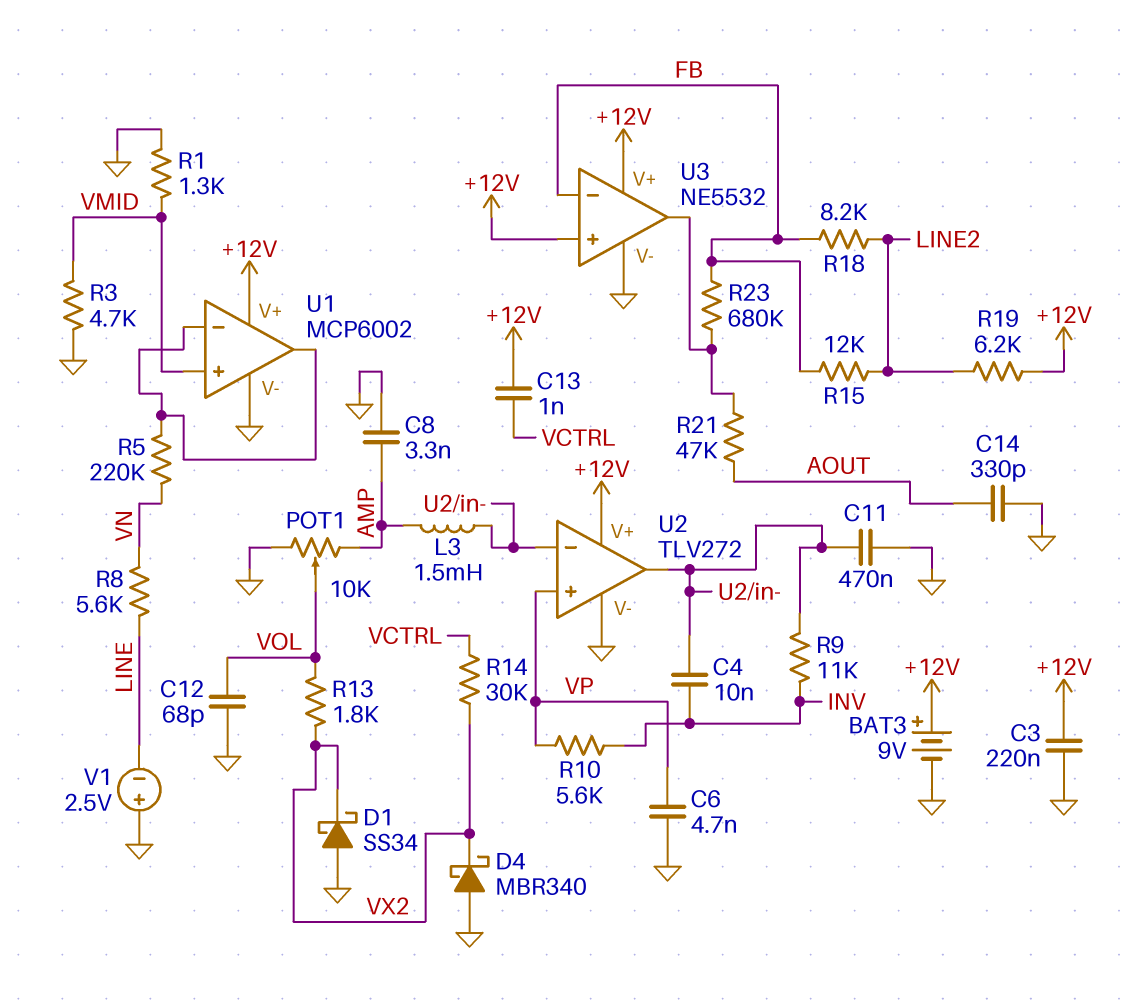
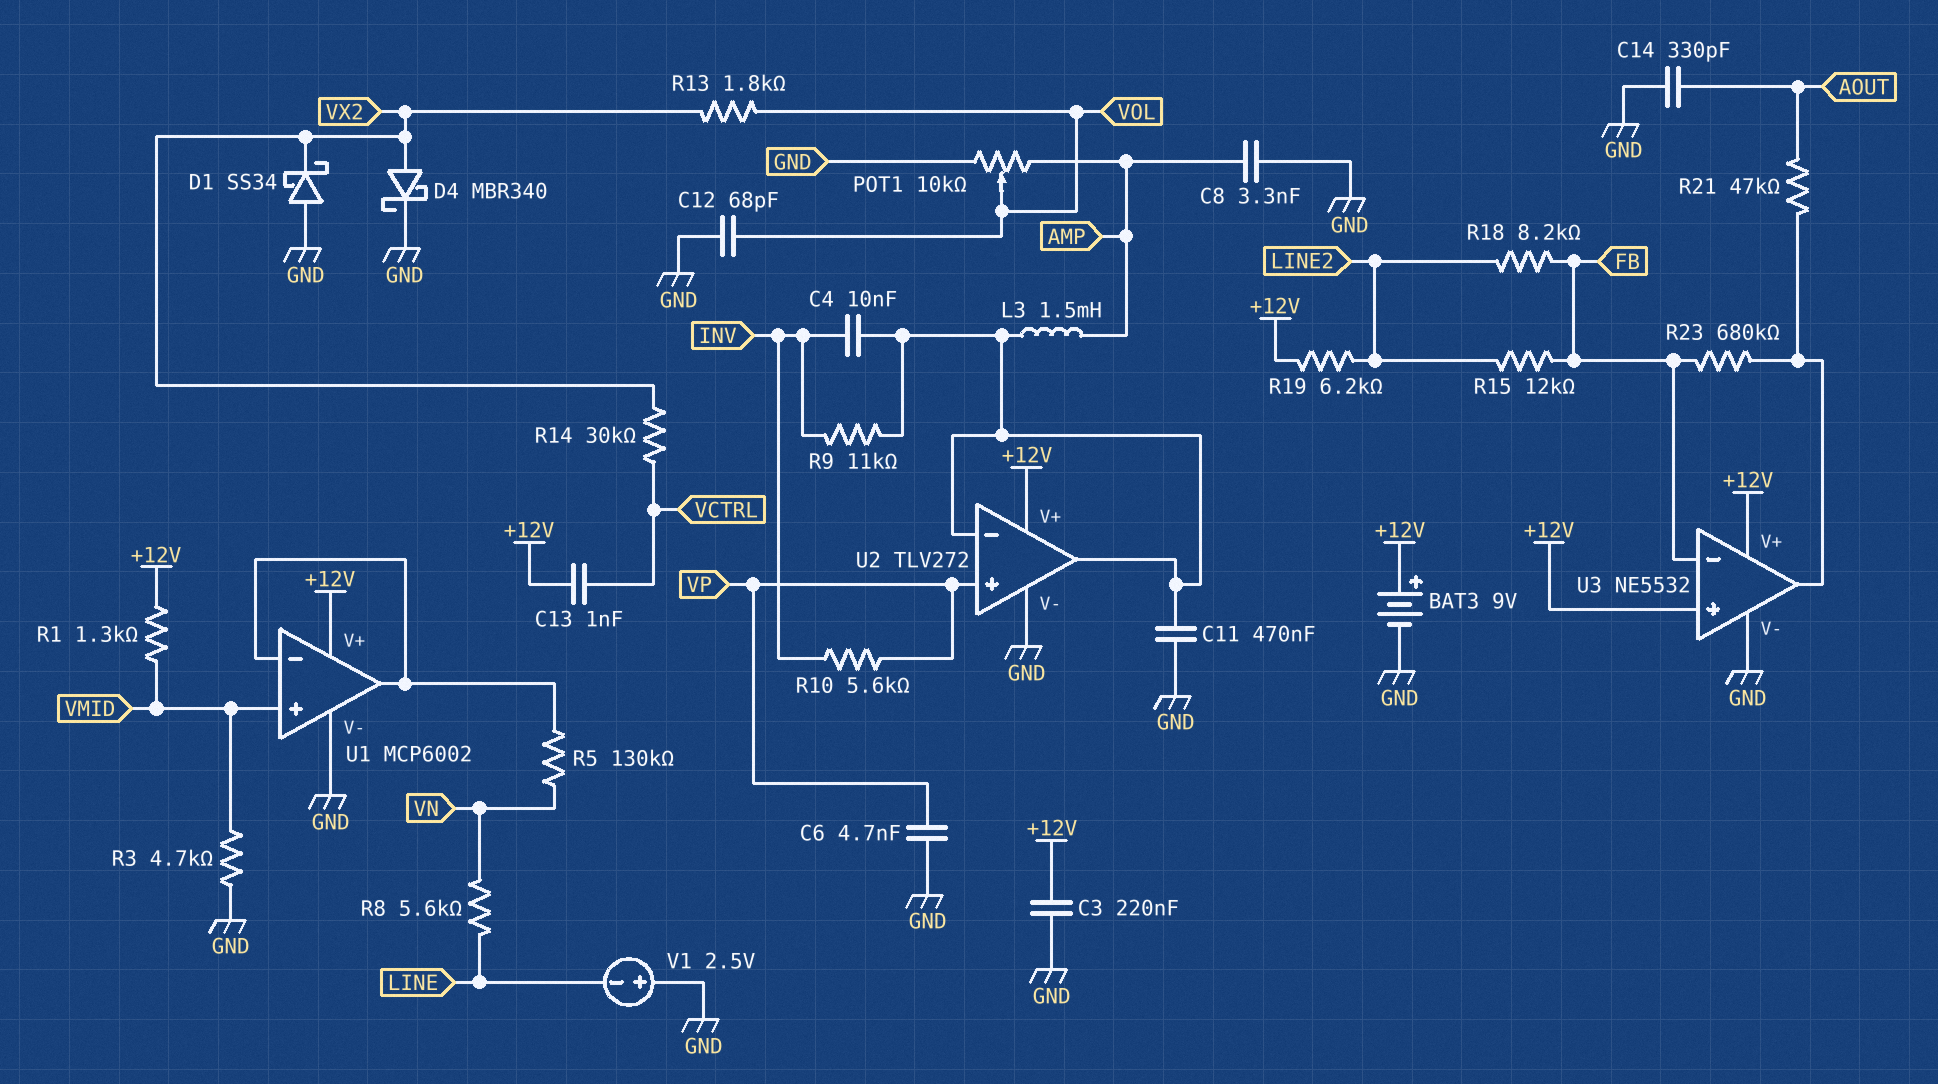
D4: schottky MBR340 (A GND, K VX2) -> schottky MBR340 (A VX2, K GND)
R1: 1.3k (GND, VMID) -> 1.3k (+12V, VMID)
R5: 220k (U1/in-, VN) -> 130k (U1/in-, VN)

